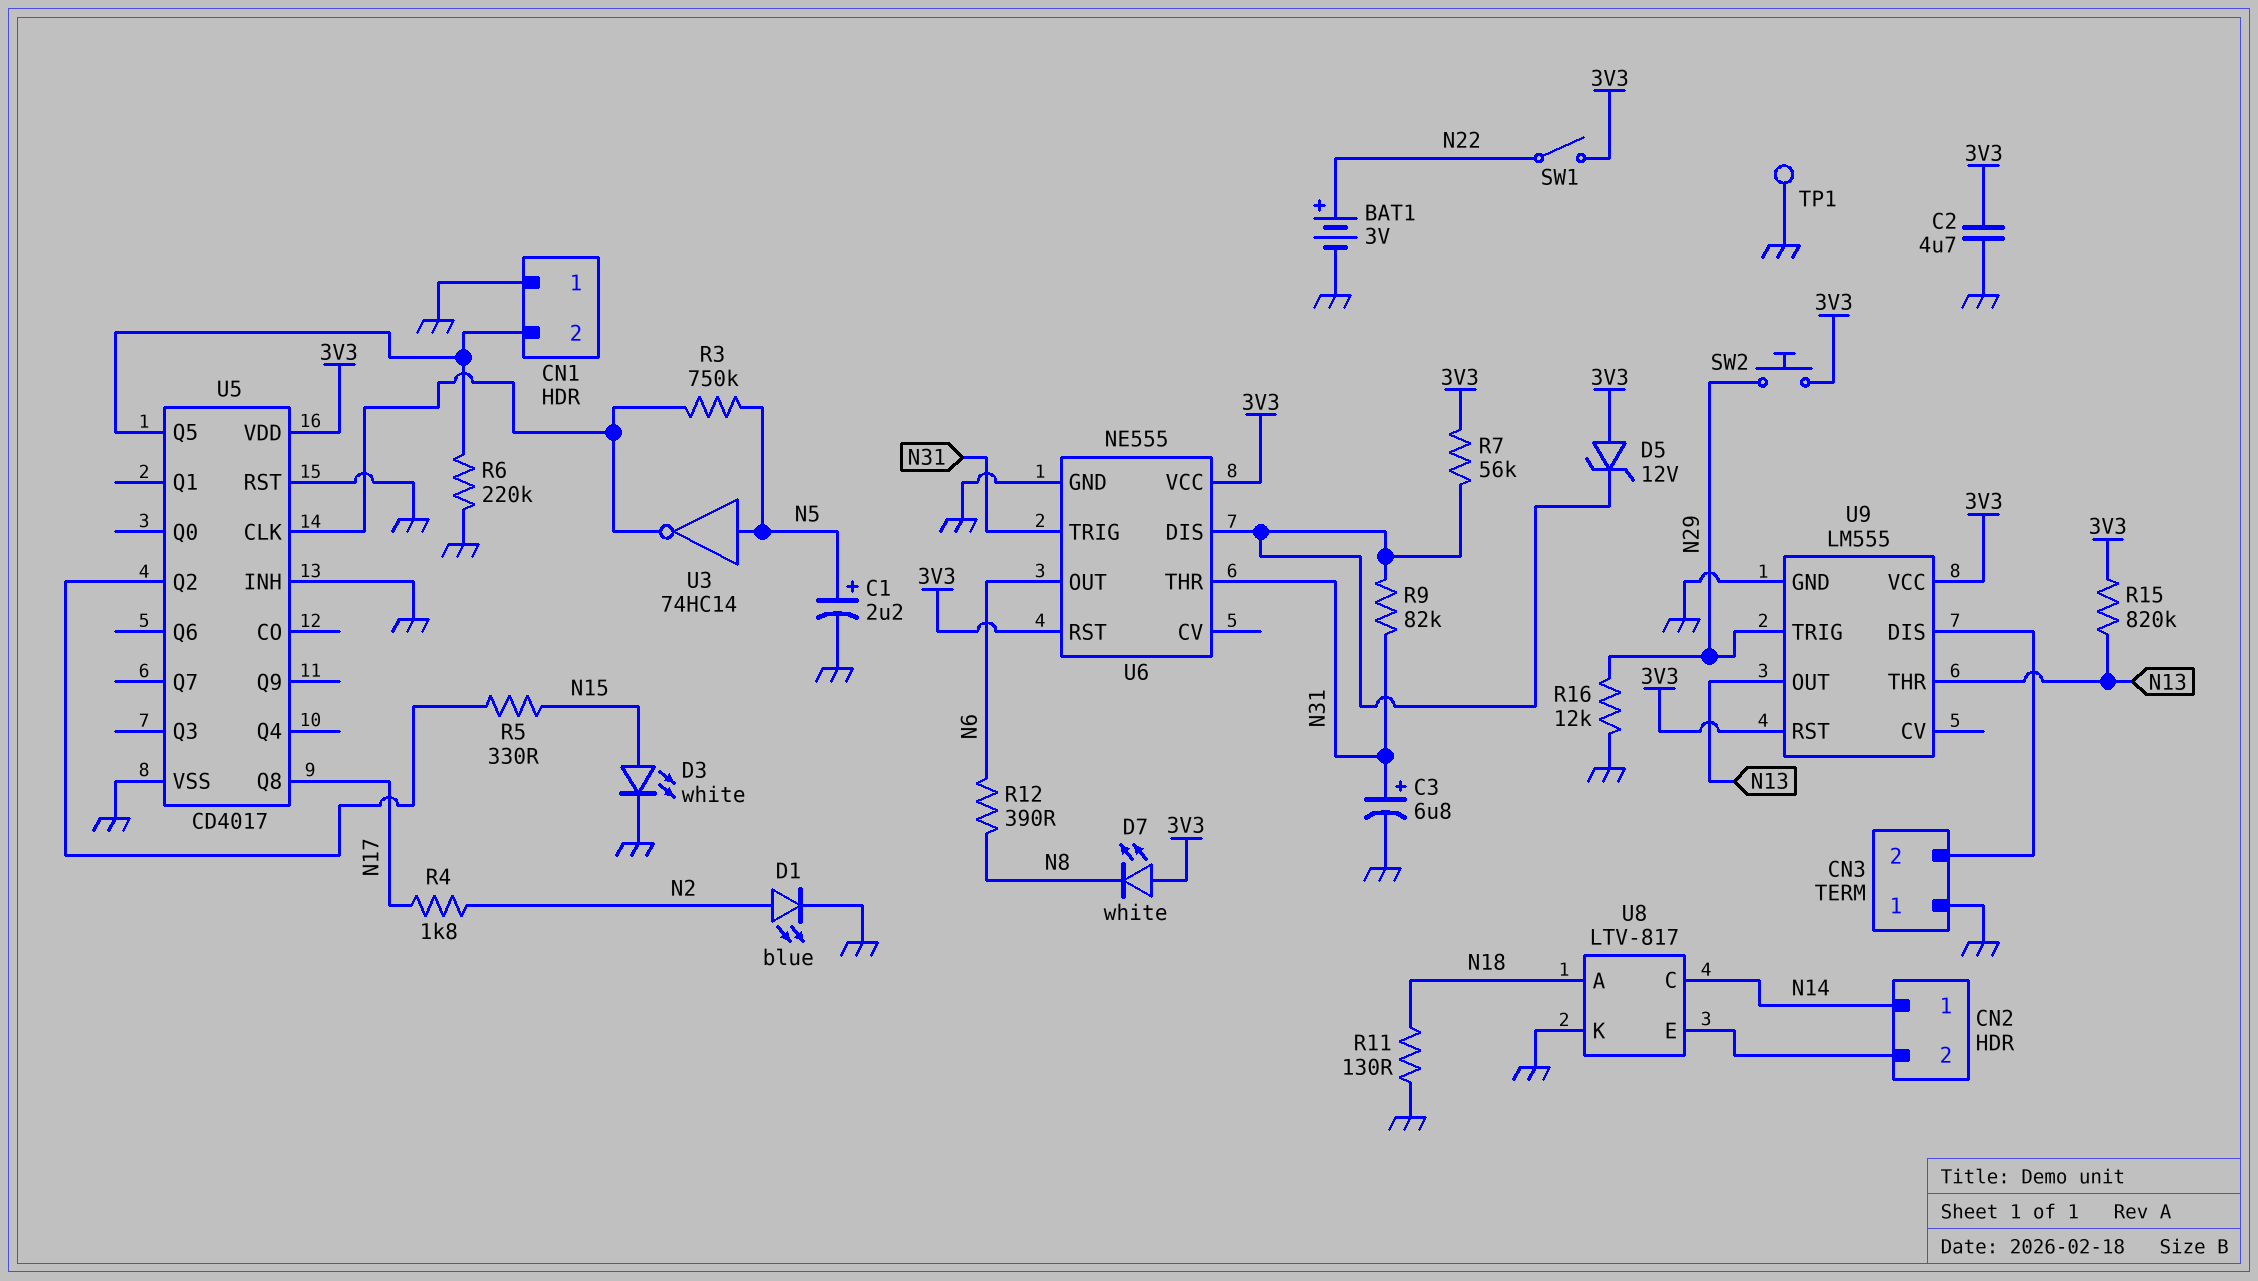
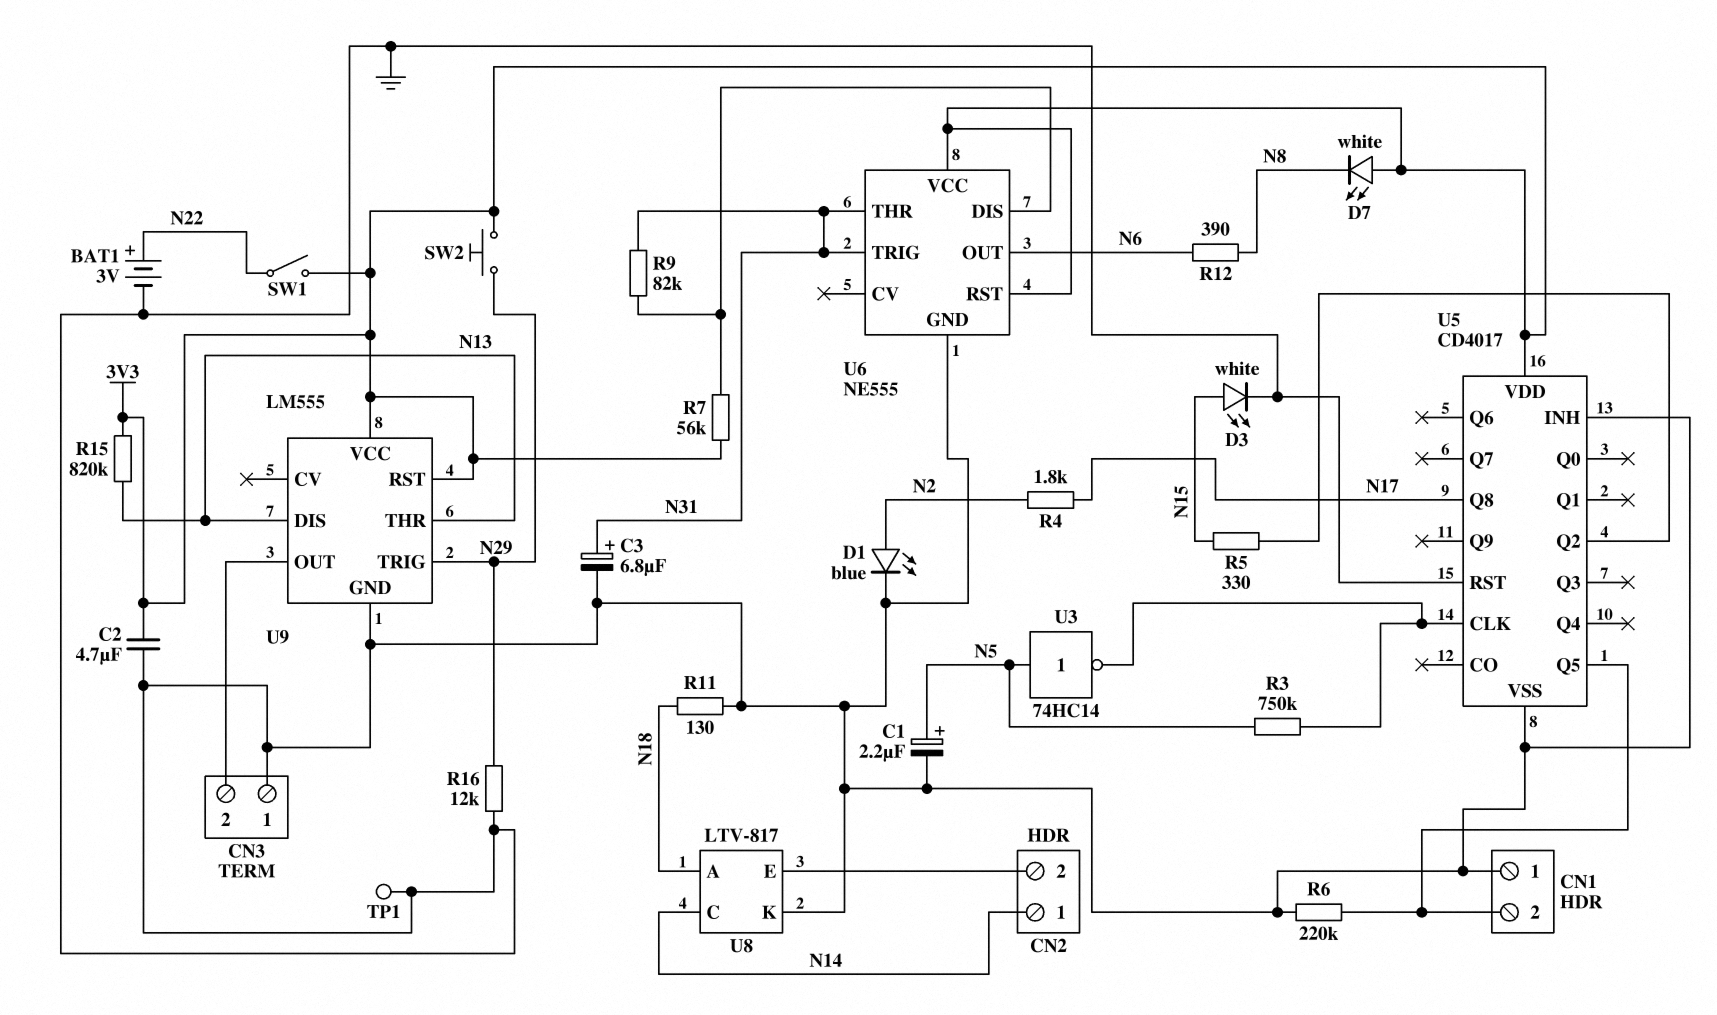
D5: zener 12V (A 3V3, K U6/DIS) -> none
U9 pin DIS: CN3/2 -> N13
U9 pin OUT: N13 -> CN3/2

